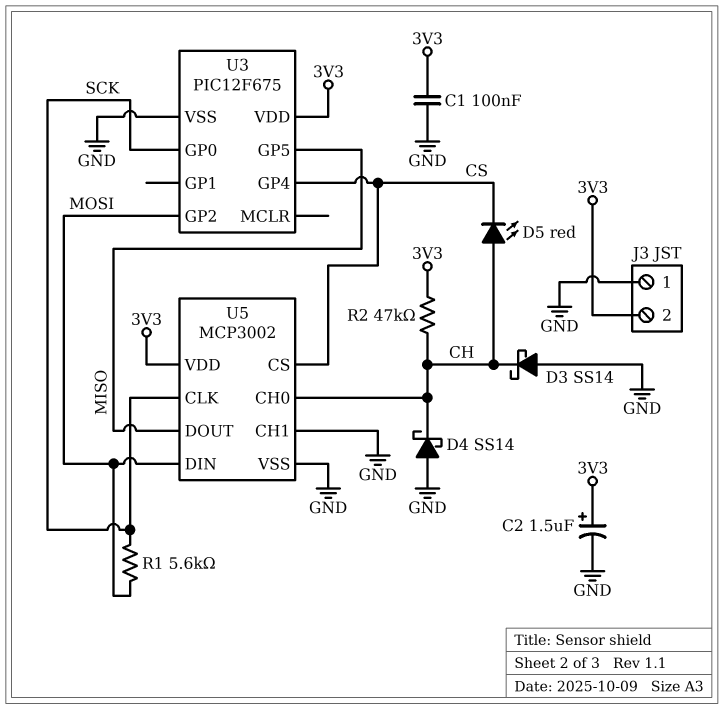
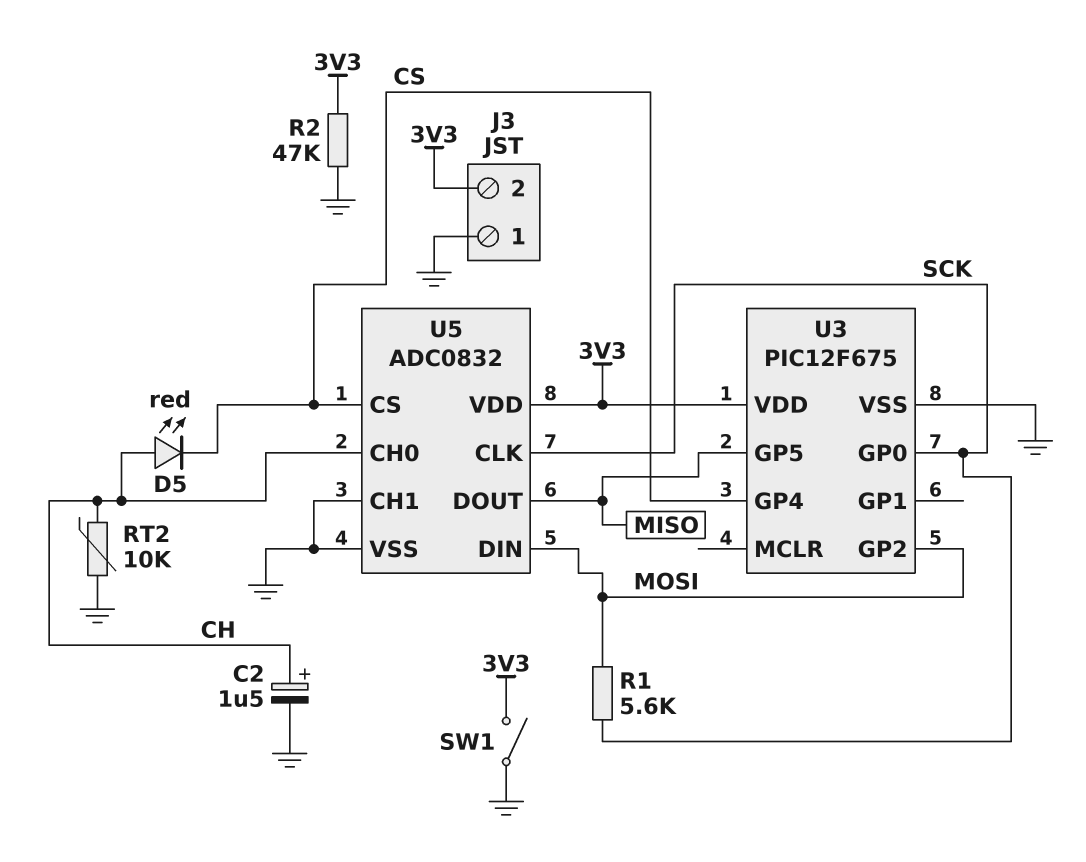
C1: 100nF (3V3, GND) -> none
C2: 1.5uF (plus 3V3, minus GND) -> 1.5uF (plus CH, minus GND)
D3: schottky SS14 (A GND, K CH) -> none
D4: schottky SS14 (A GND, K CH) -> none
R2: 47k (3V3, CH) -> 47k (3V3, GND)
RT2: none -> 10k (CH, GND)
SW1: none -> switch (3V3, GND)
U5: MCP3002 -> ADC0832

